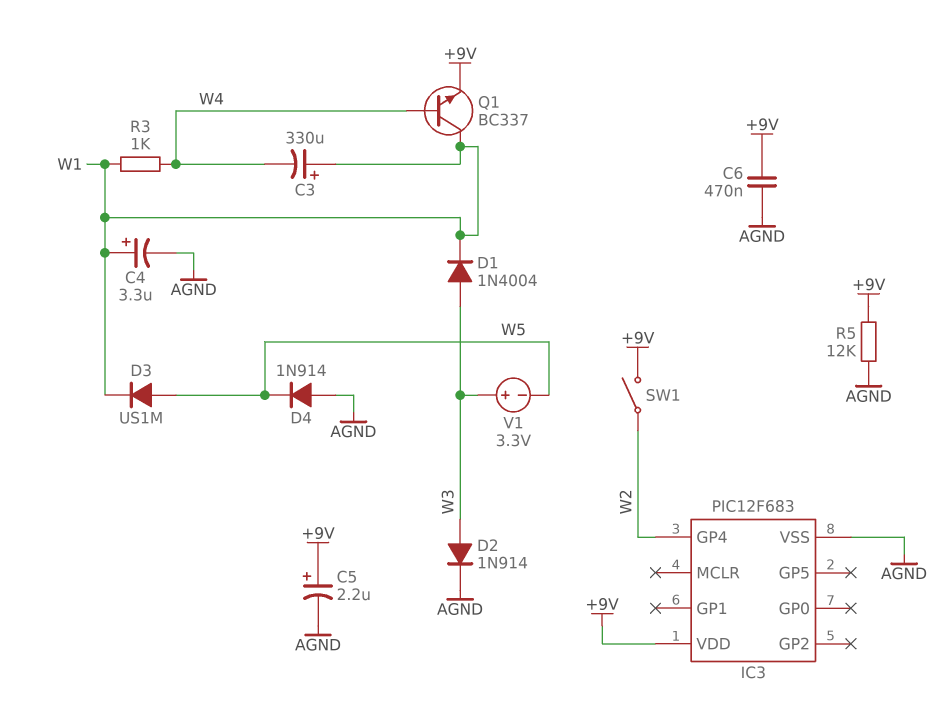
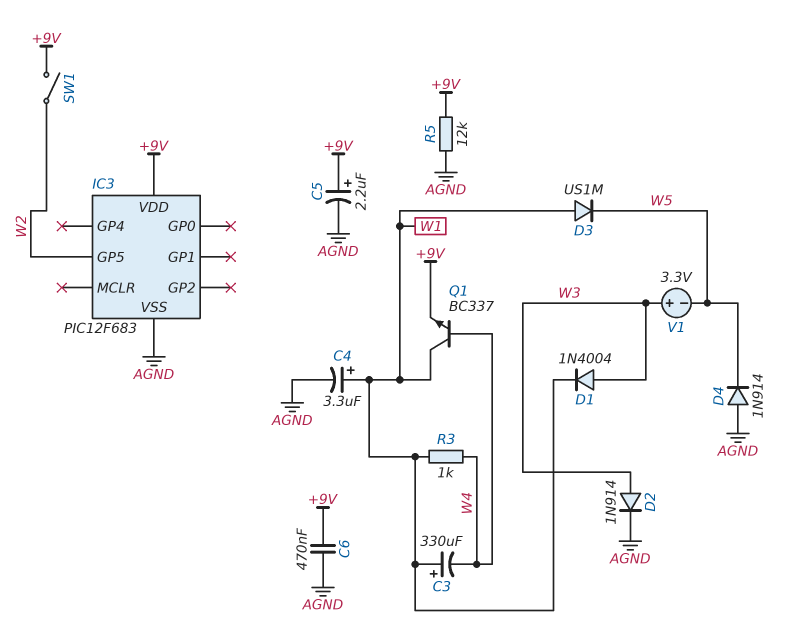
D3: diode US1M (A W5, K W1) -> diode US1M (A W1, K W5)
IC3 pin GP4: W2 -> none
IC3 pin GP5: none -> W2

